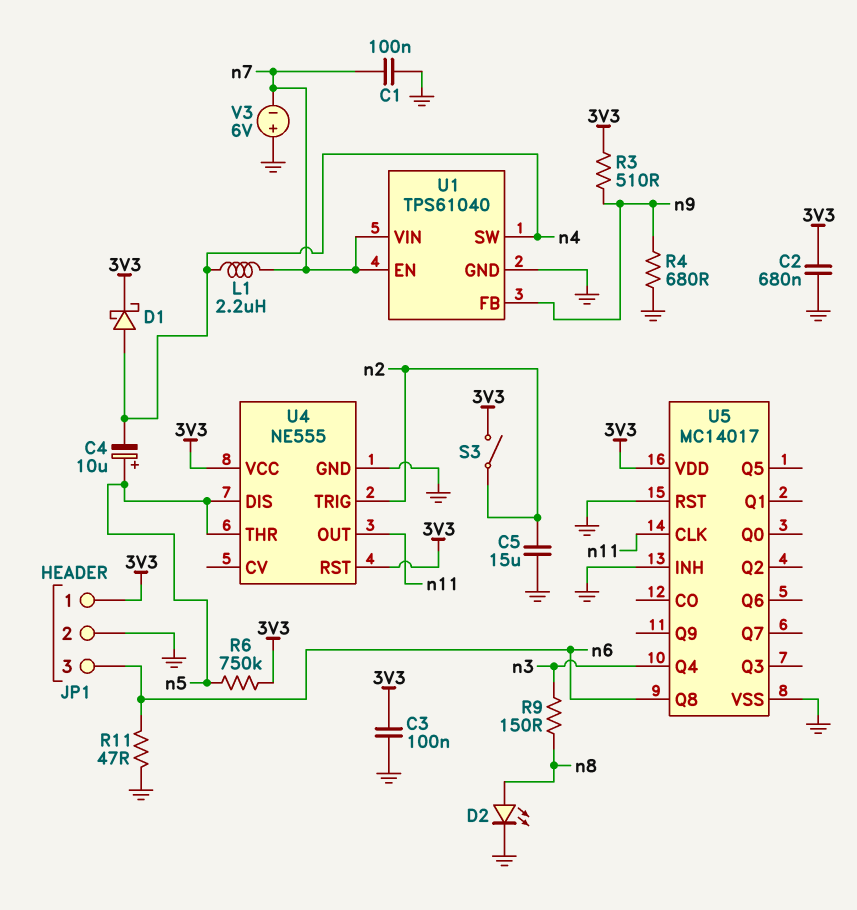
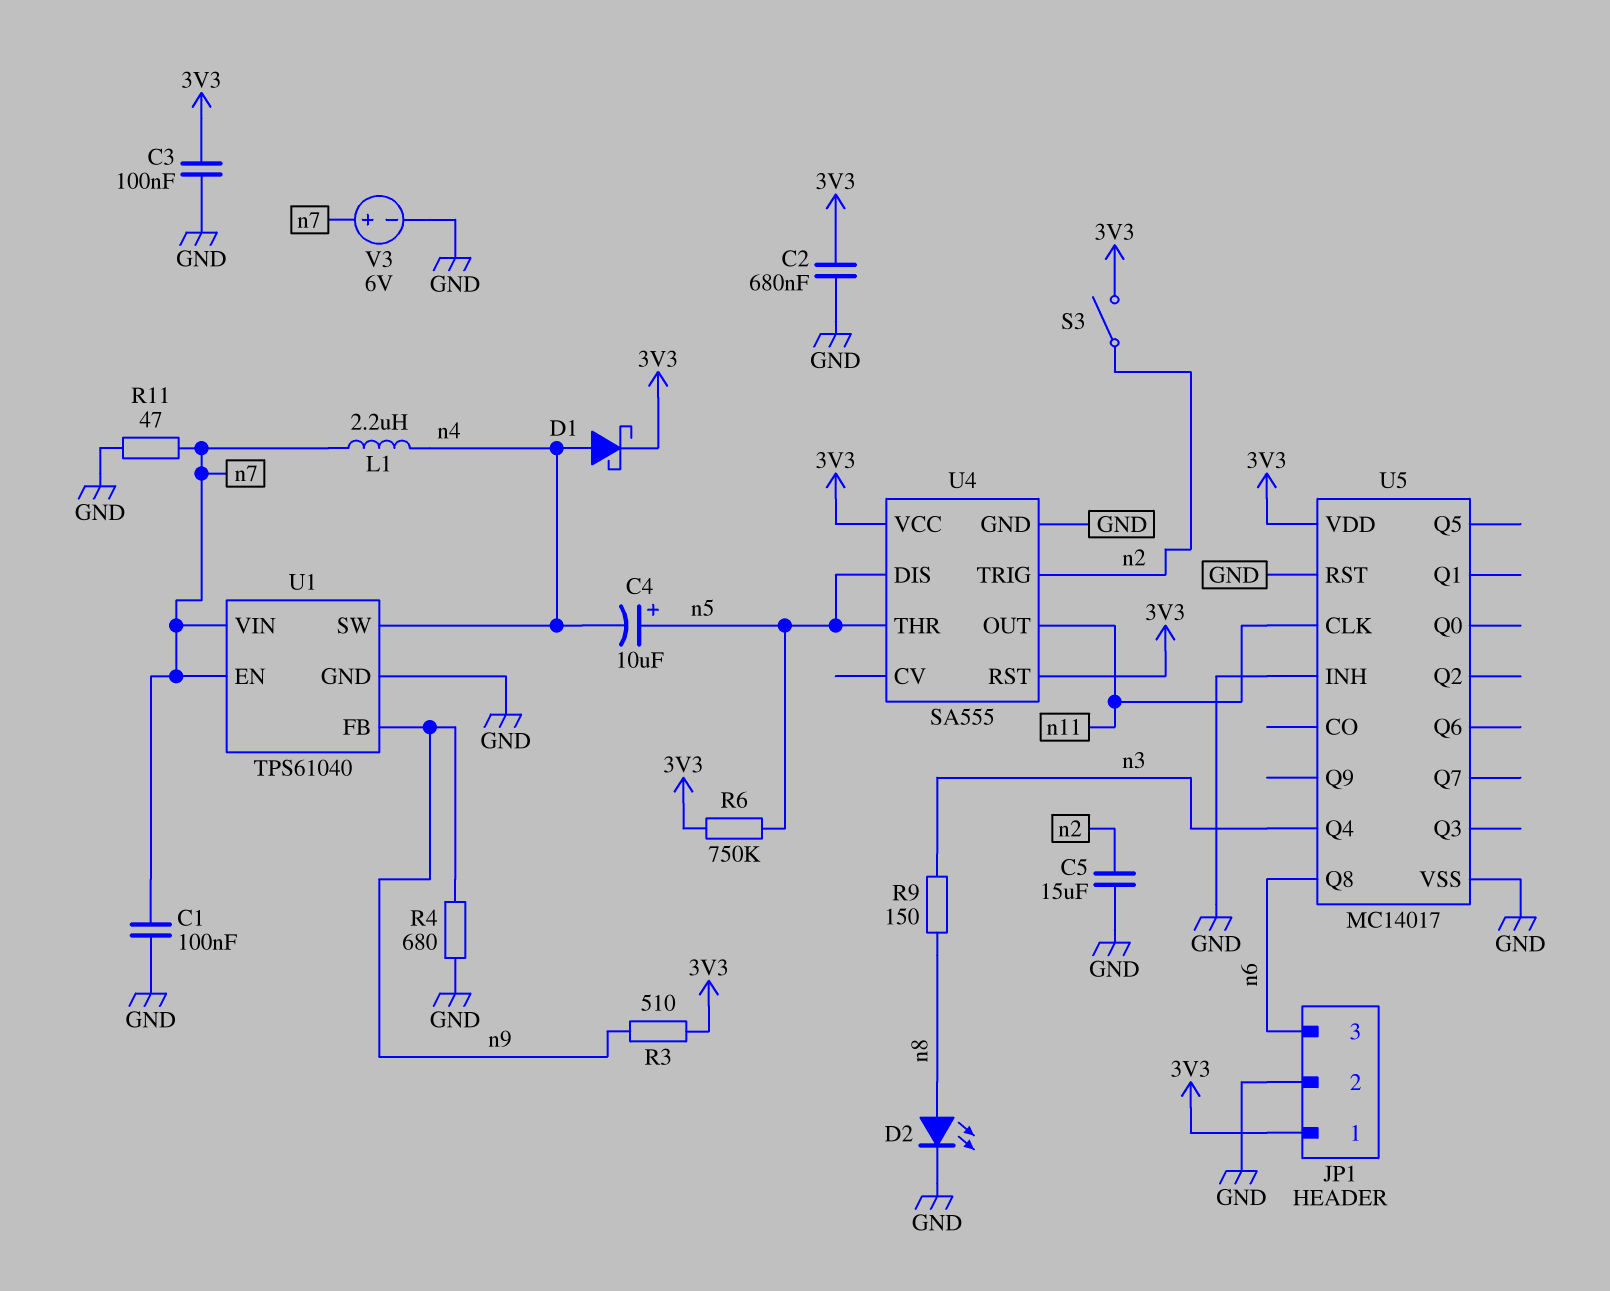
R11: 47 (GND, n6) -> 47 (GND, n7)
U4: NE555 -> SA555
V3: 6V (plus GND, minus n7) -> 6V (plus n7, minus GND)

